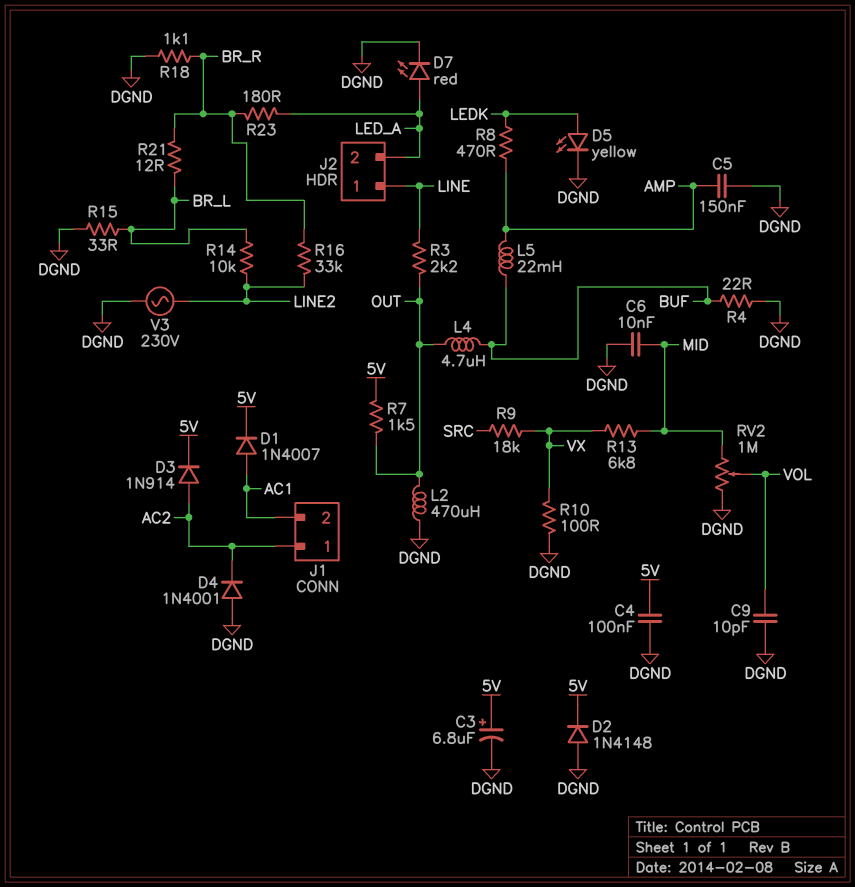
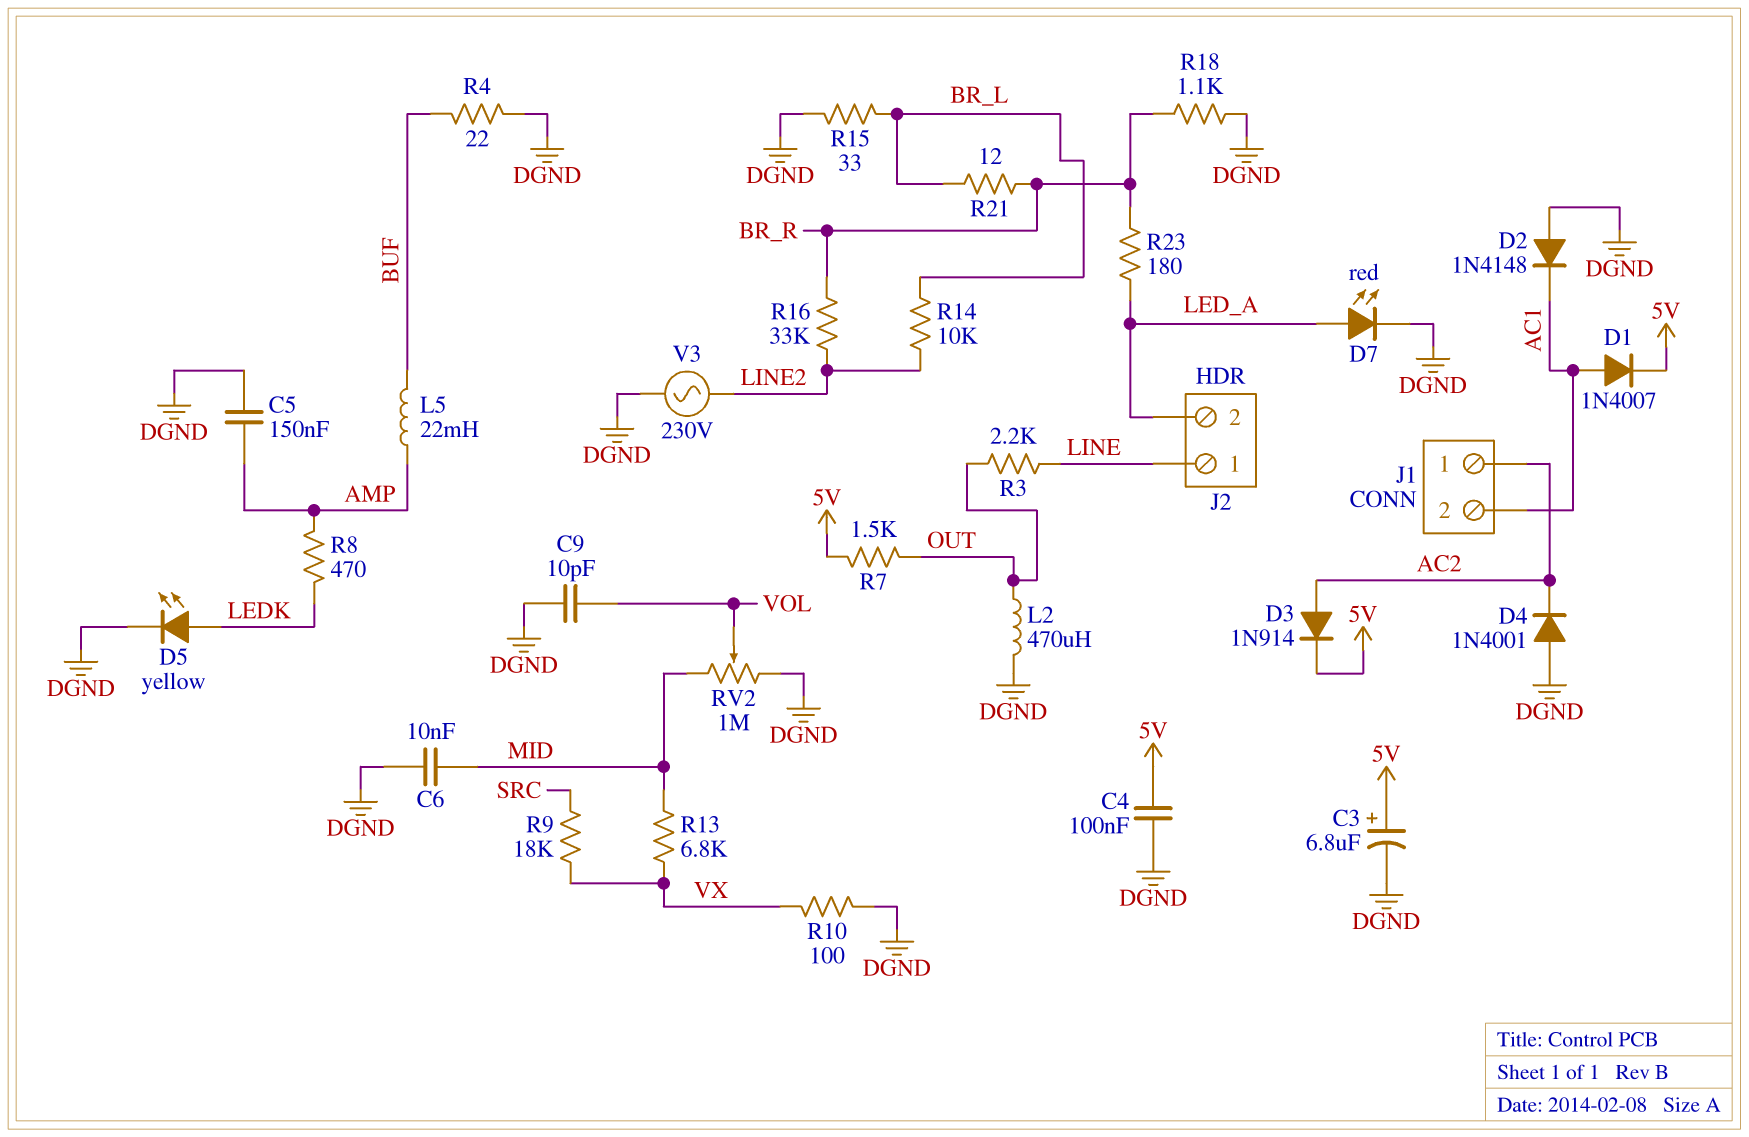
D2: diode 1N4148 (A DGND, K 5V) -> diode 1N4148 (A DGND, K AC1)
L4: 4.7uH (BUF, OUT) -> none

